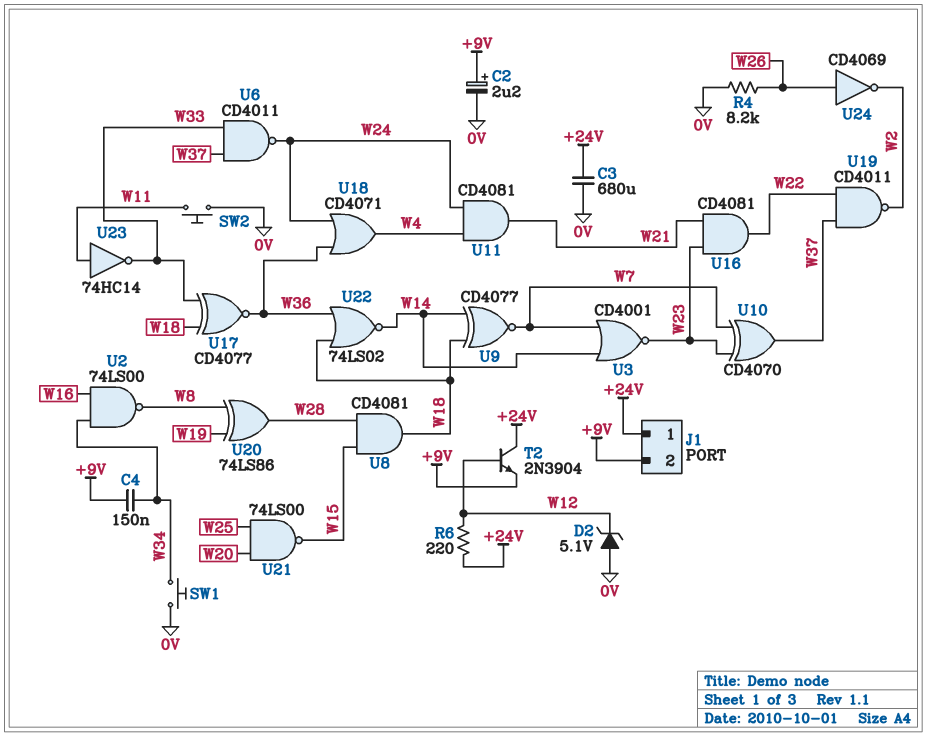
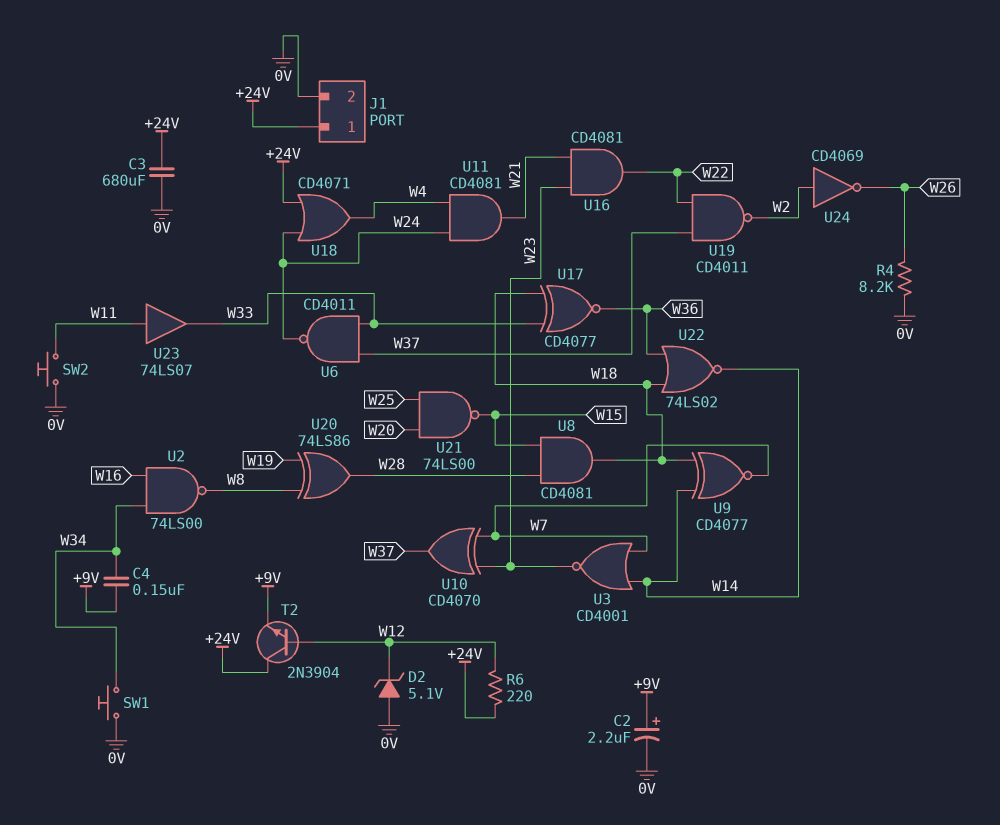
J1 pin 2: +9V -> 0V
U18: OR CD4071 (in W24, in W36, out W4) -> OR CD4071 (in +24V, in W24, out W4)
U23: NOT 74HC14 (in W11, out W33) -> buffer 74LS07 (in W11, out W33)
U24: NOT CD4069 (in W26, out W2) -> NOT CD4069 (in W2, out W26)

